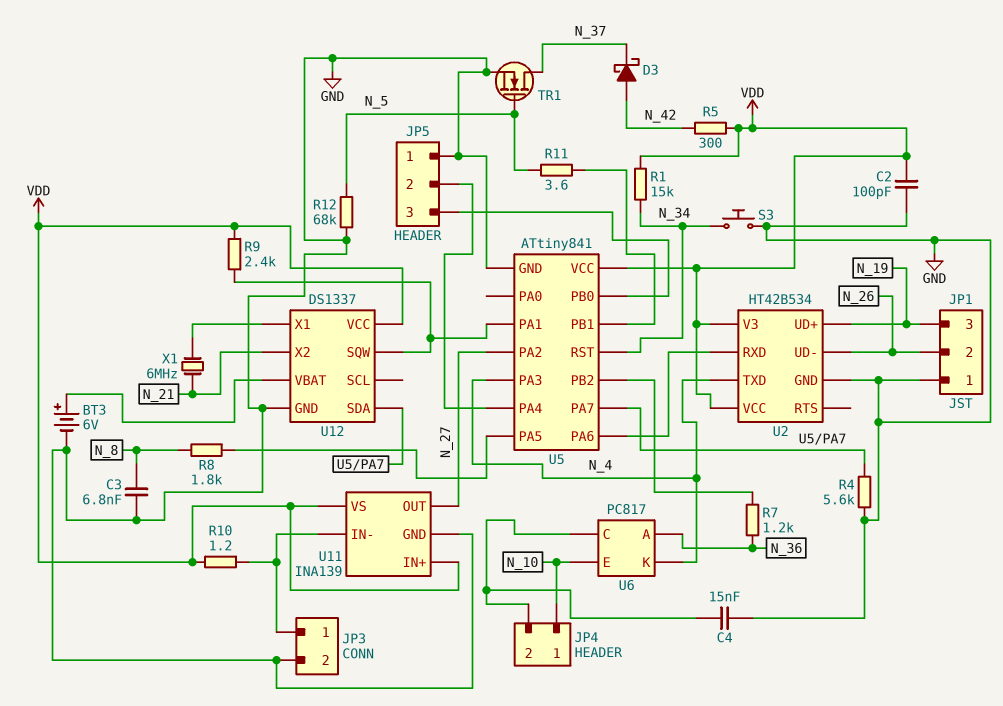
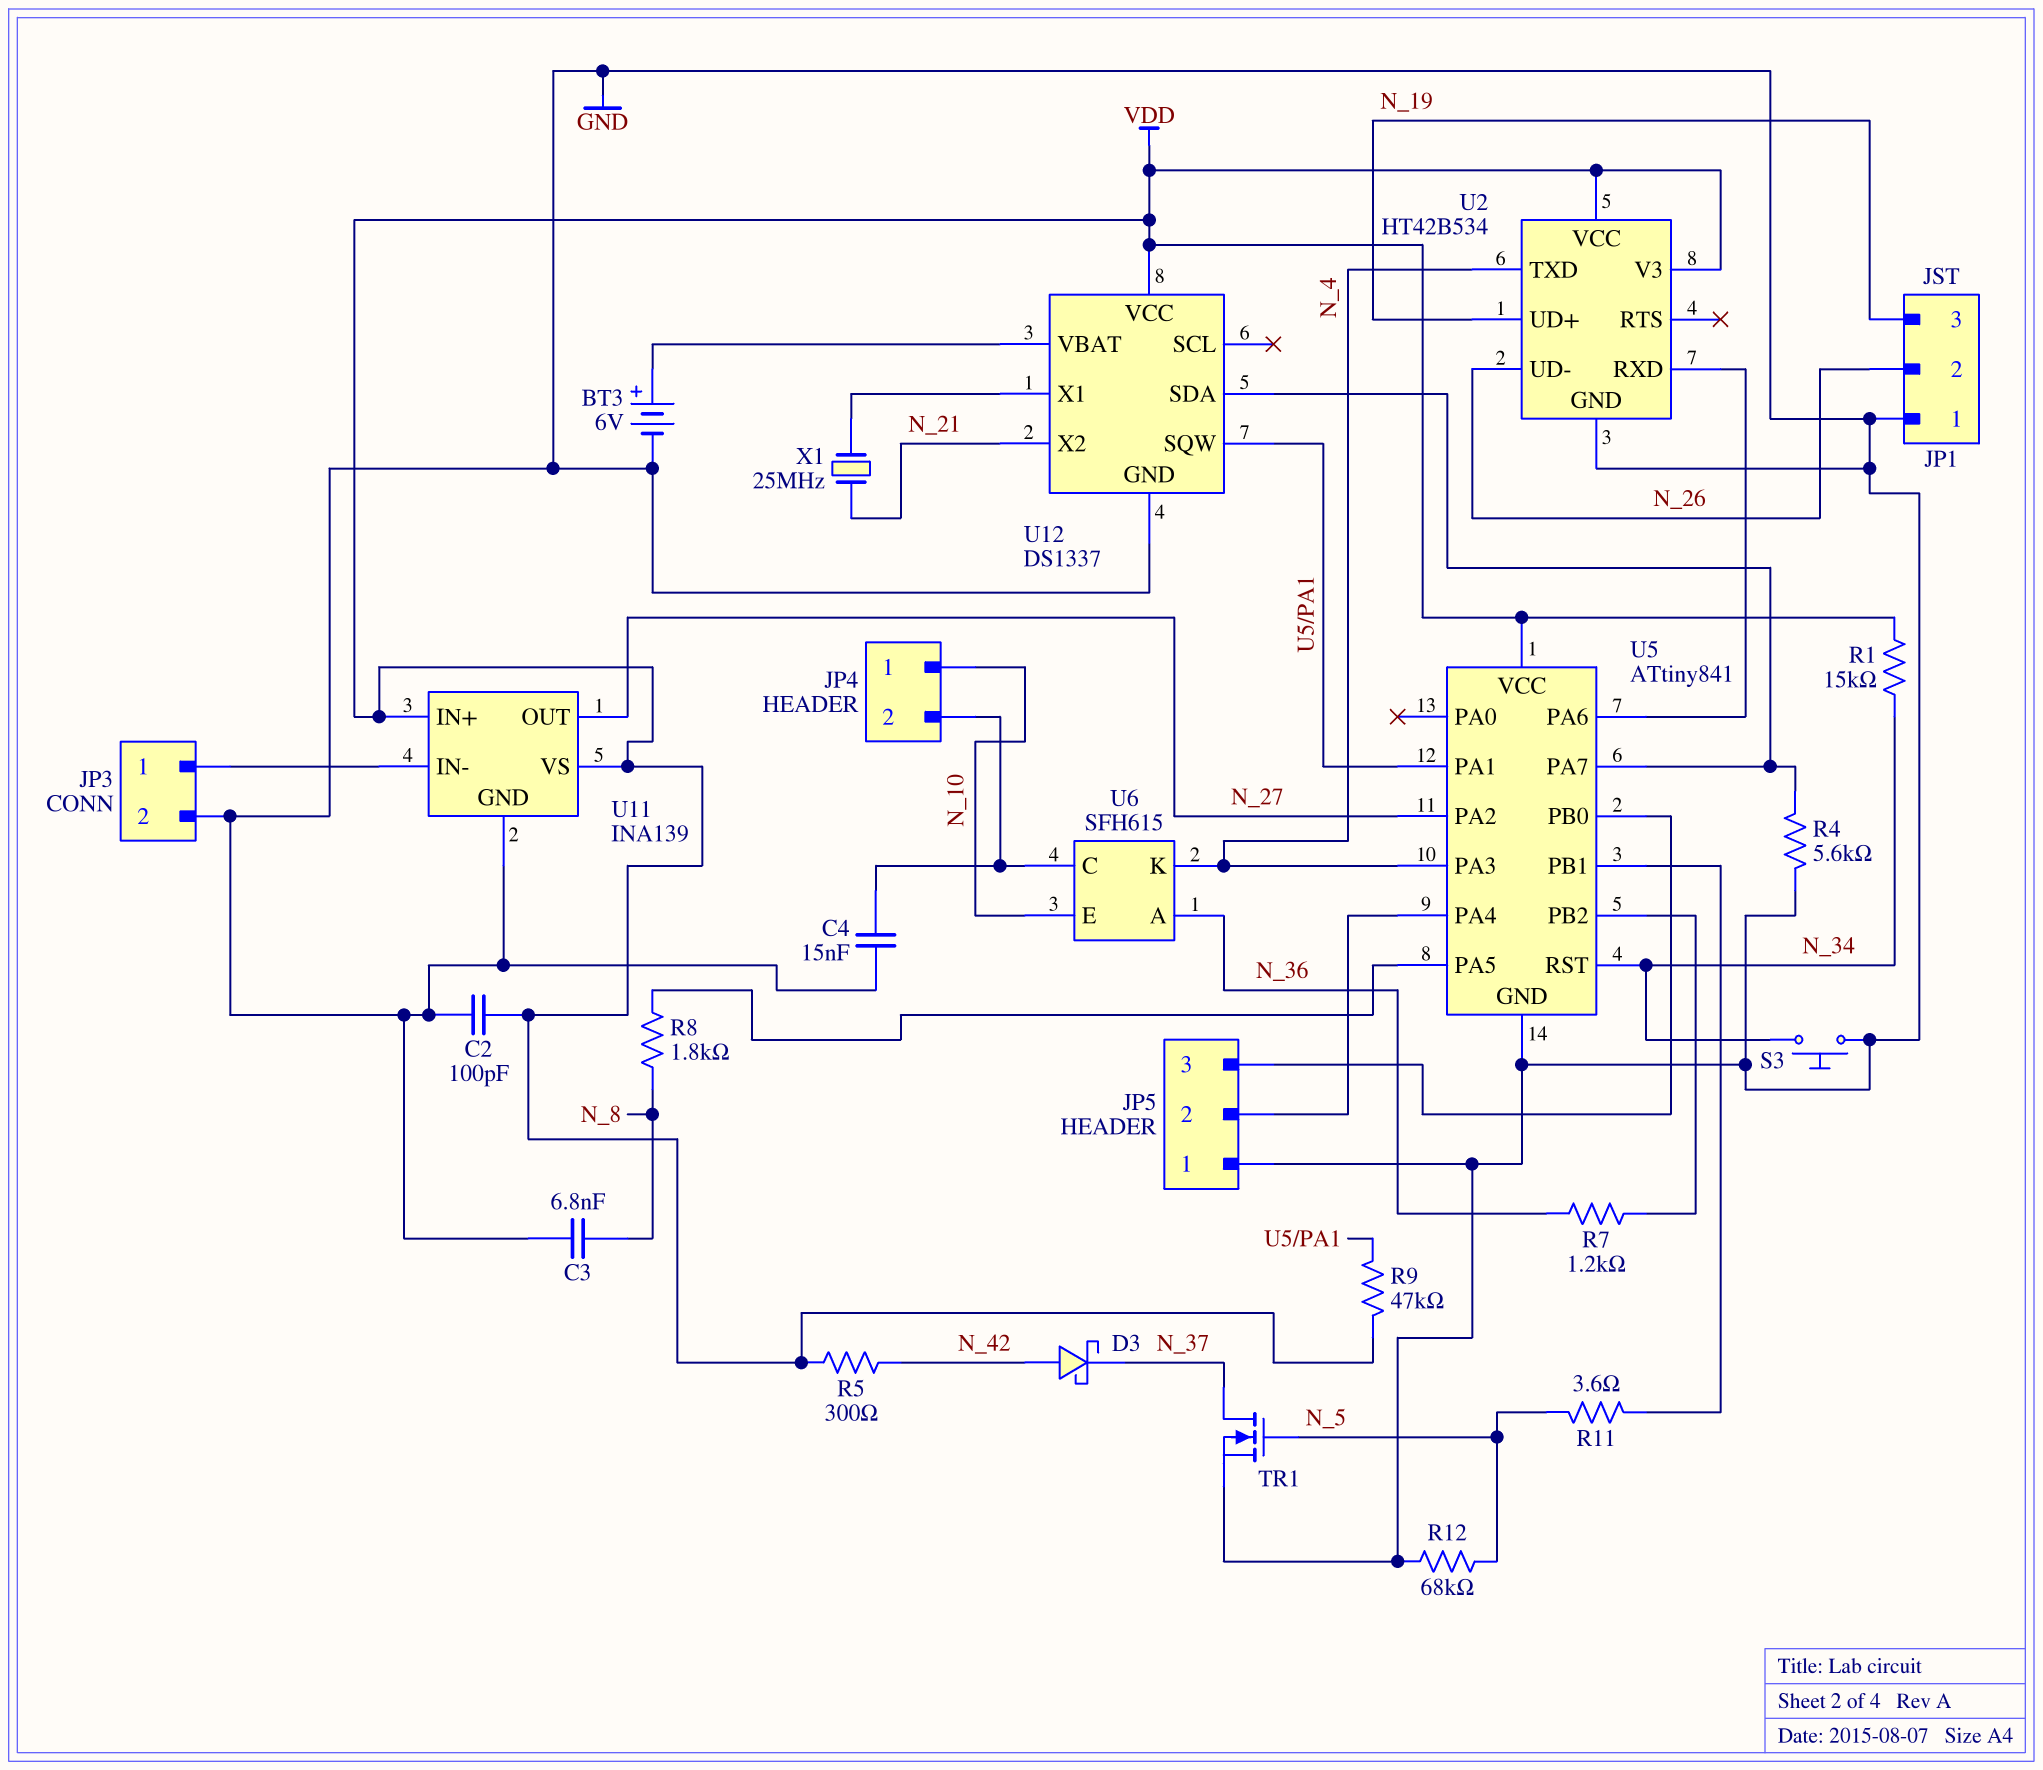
R9: 2.4k (U5/PA1, VDD) -> 47k (U5/PA1, VDD)
R10: 1.2 (JP3/1, VDD) -> none
U6: PC817 -> SFH615
X1: 6MHz (N_21, U12/X1) -> 25MHz (N_21, U12/X1)

